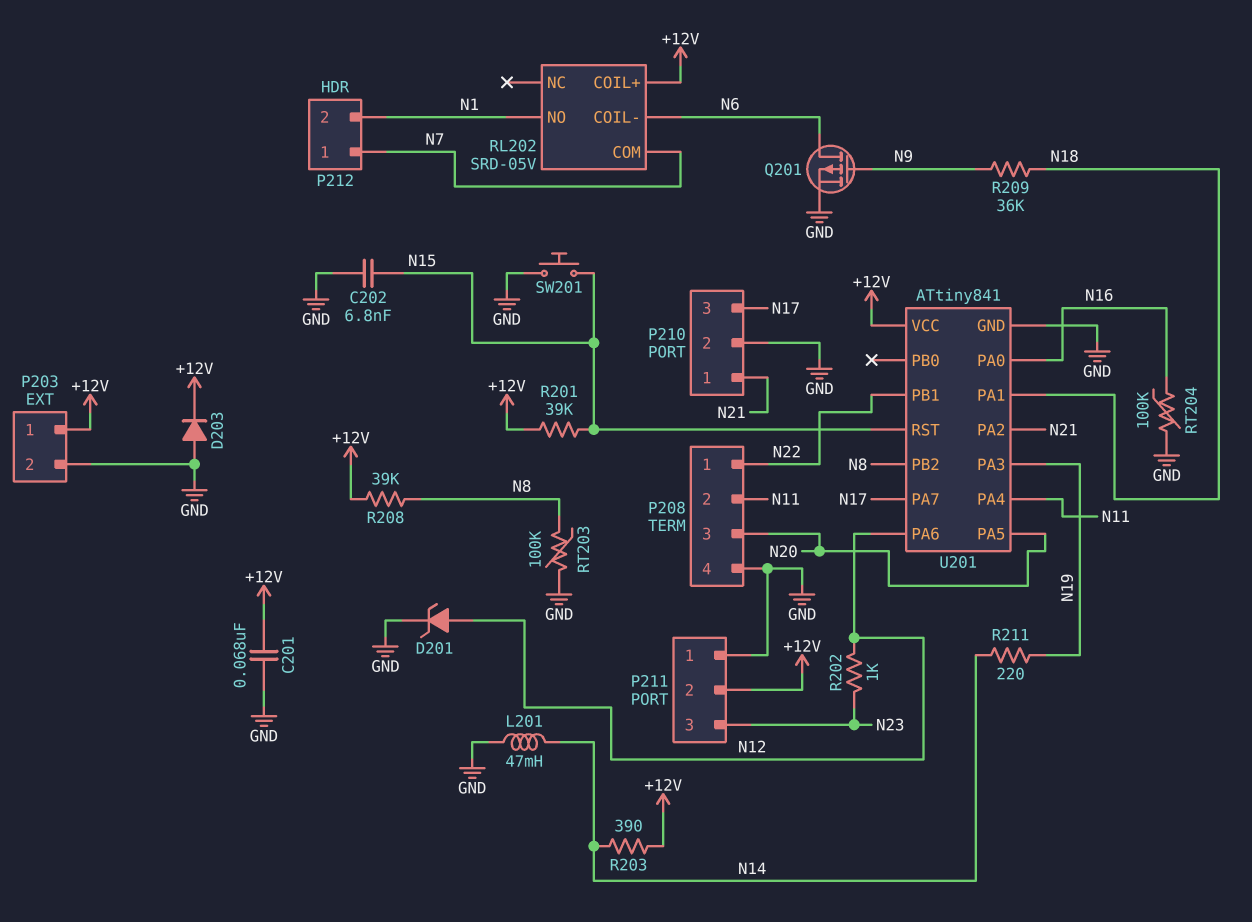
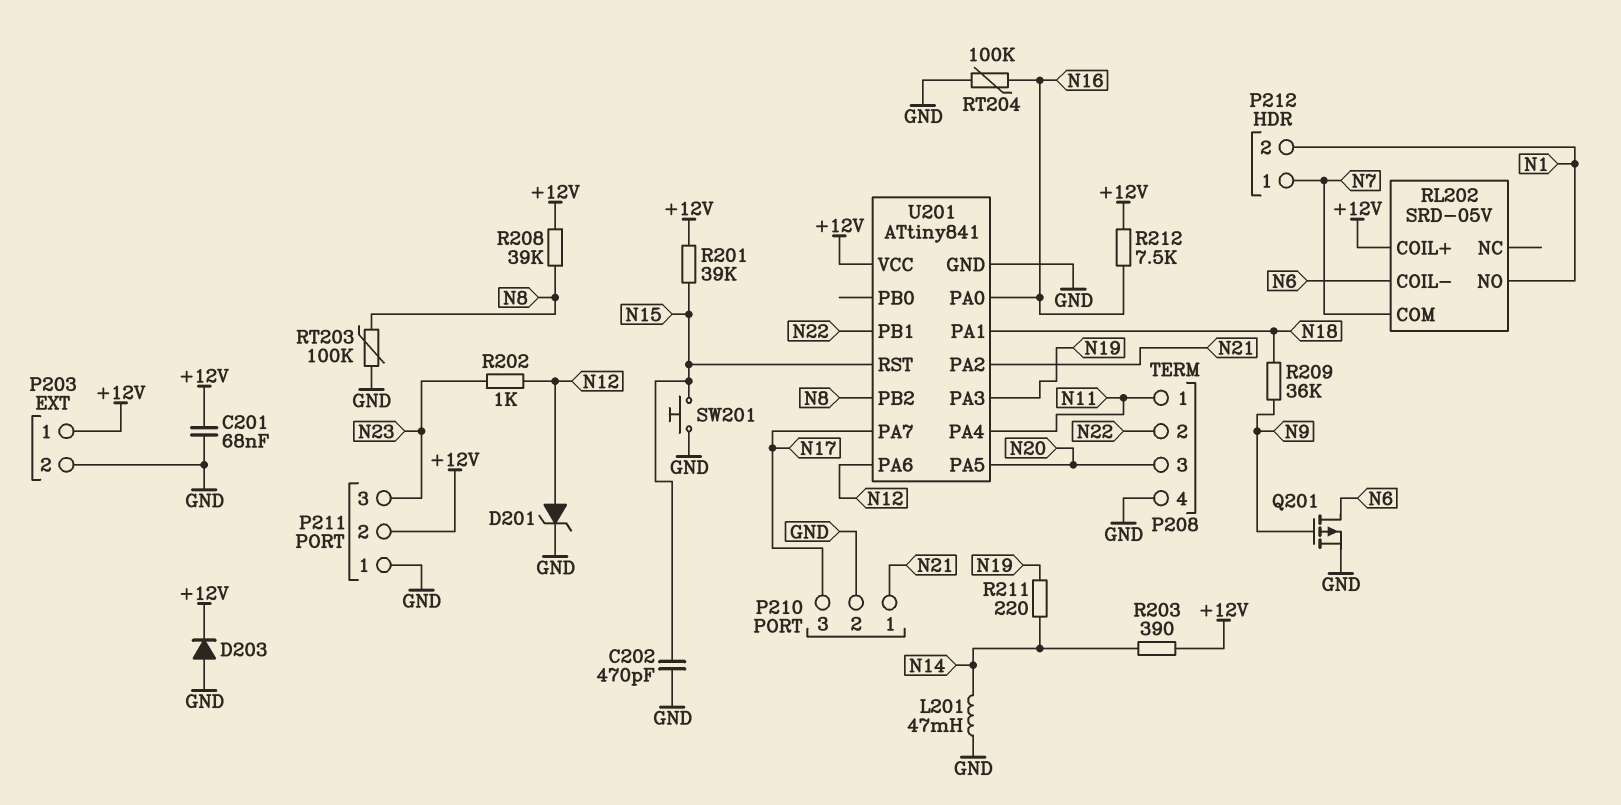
C202: 6.8nF (GND, N15) -> 470pF (GND, N15)
P208 pin 1: N22 -> N11
P208 pin 2: N11 -> N22
R212: none -> 7.5k (+12V, N16)

